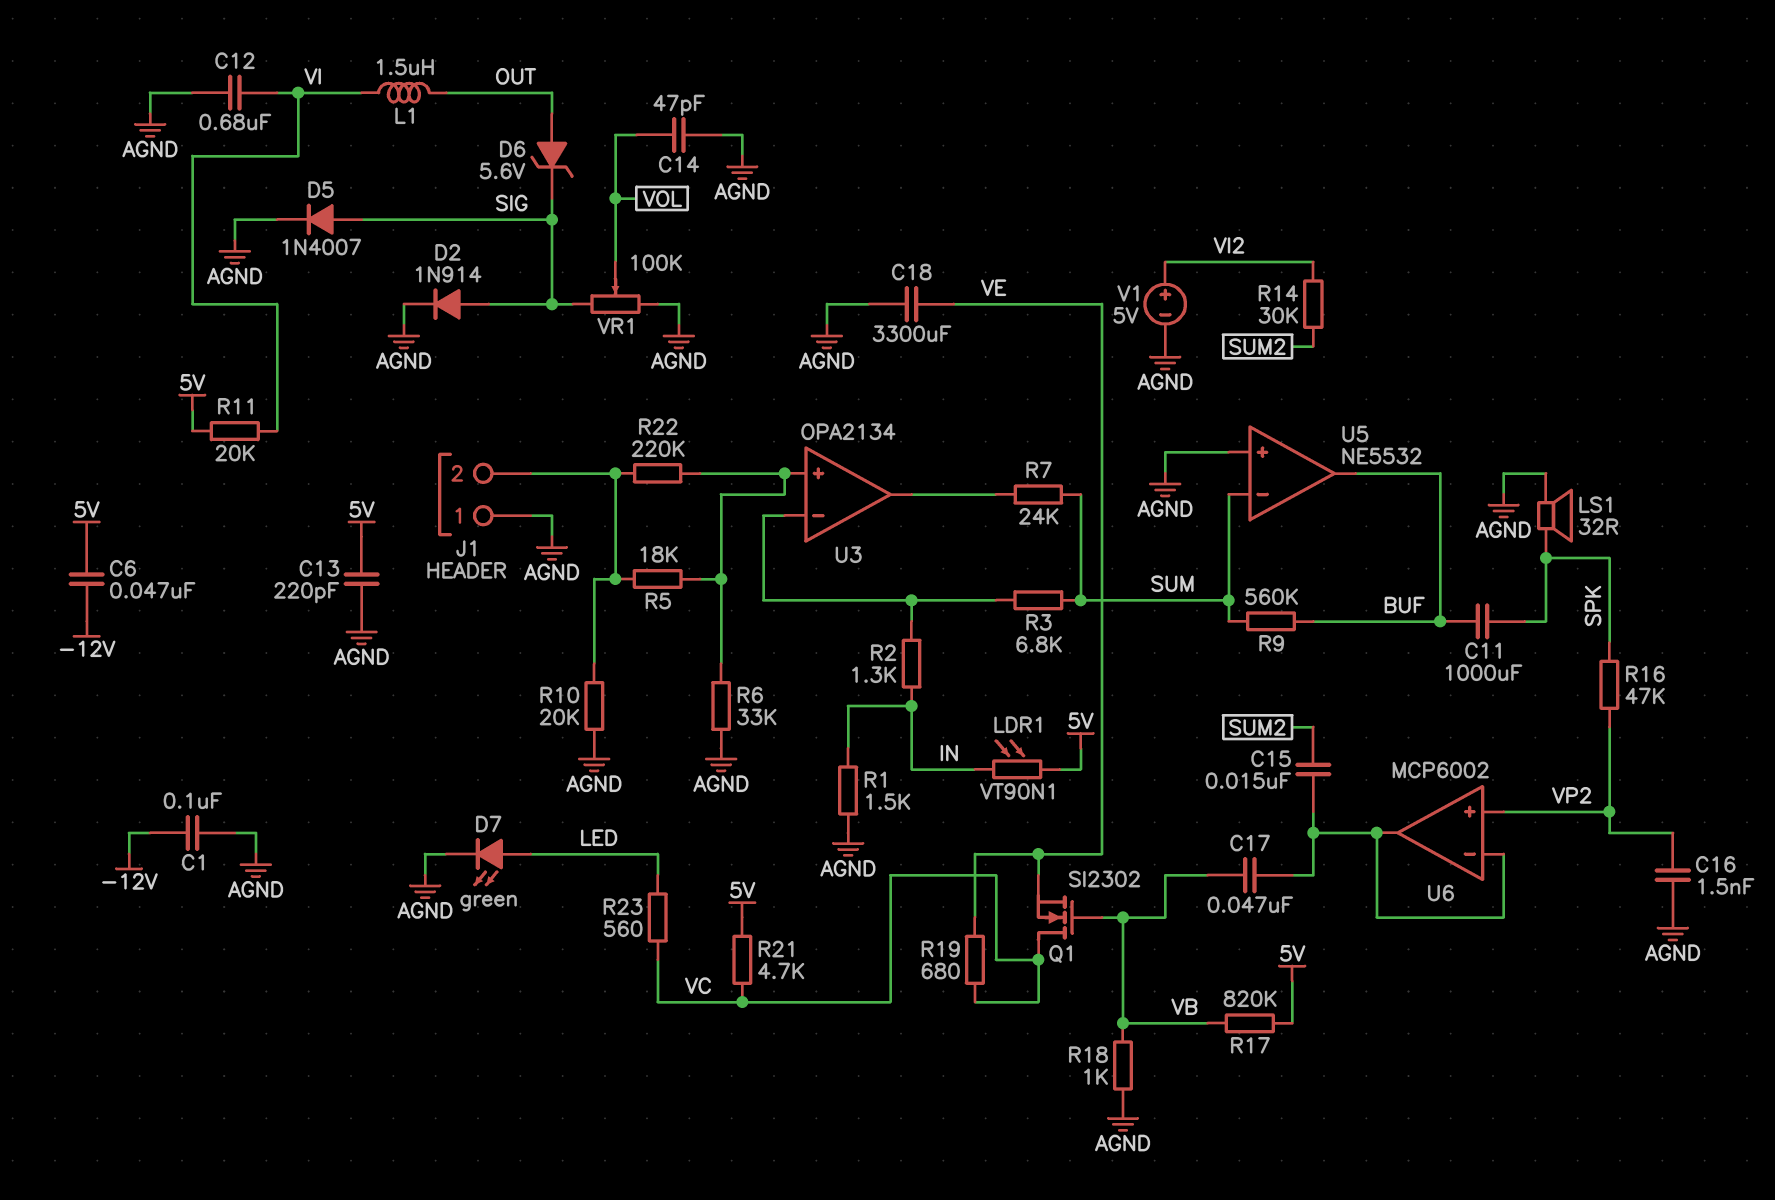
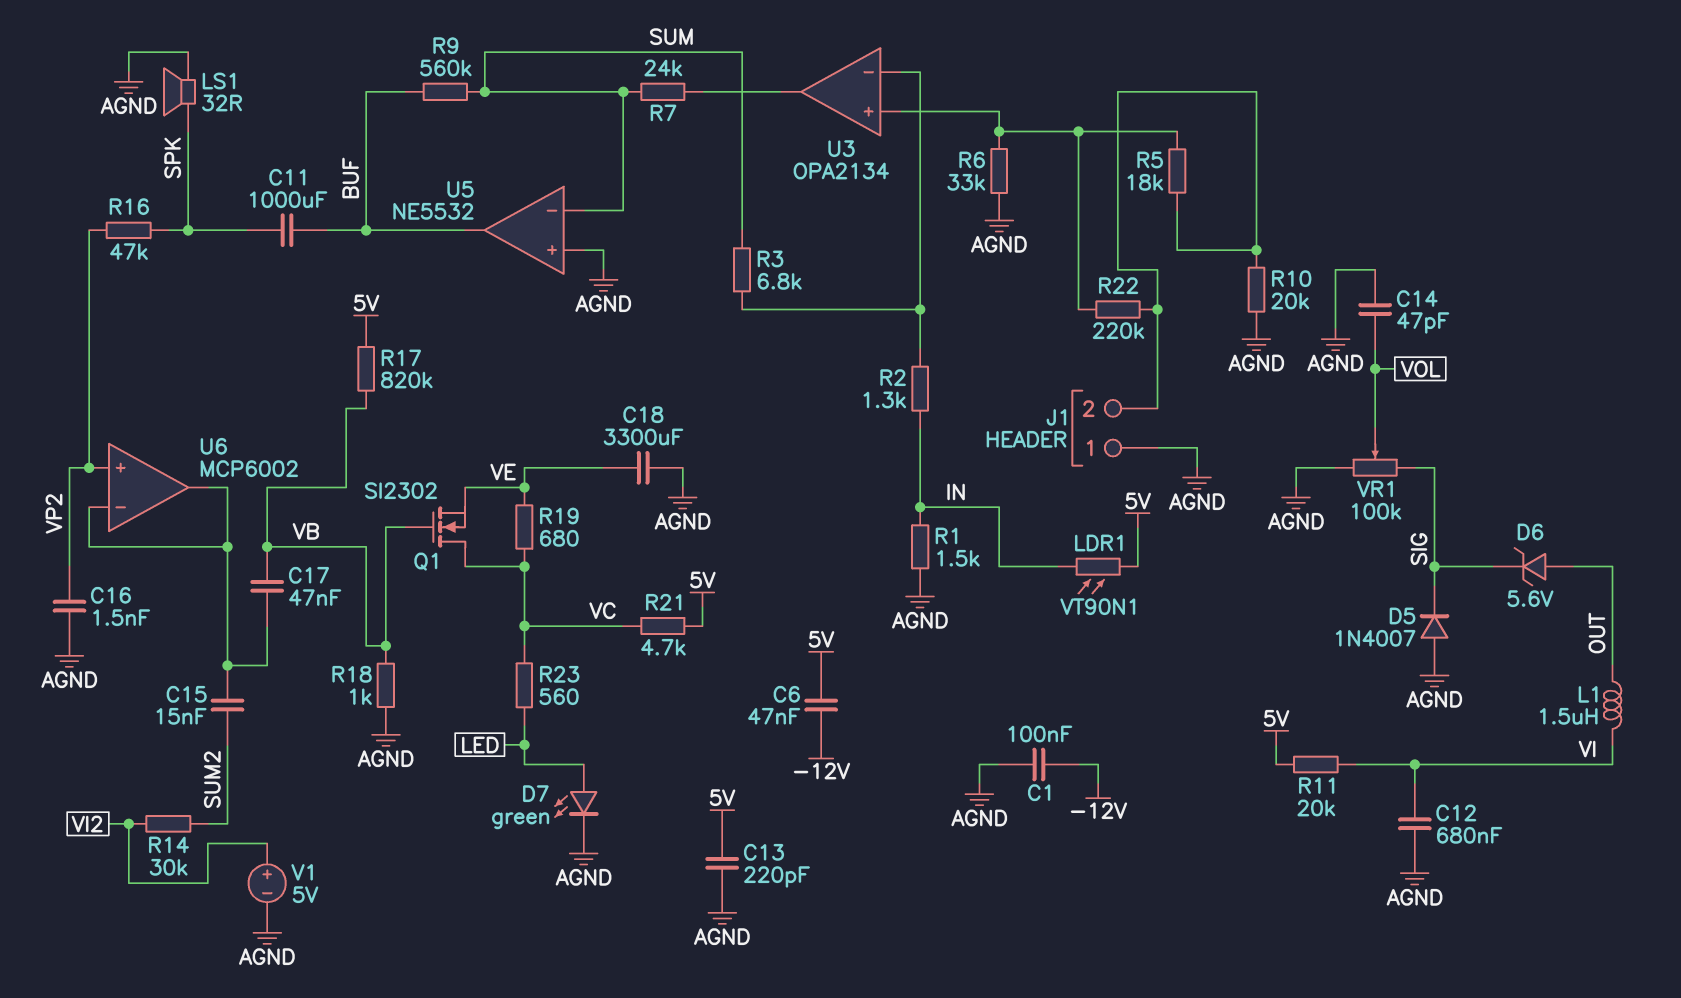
D2: diode 1N914 (A SIG, K AGND) -> none
D5: diode 1N4007 (A SIG, K AGND) -> diode 1N4007 (A AGND, K SIG)

